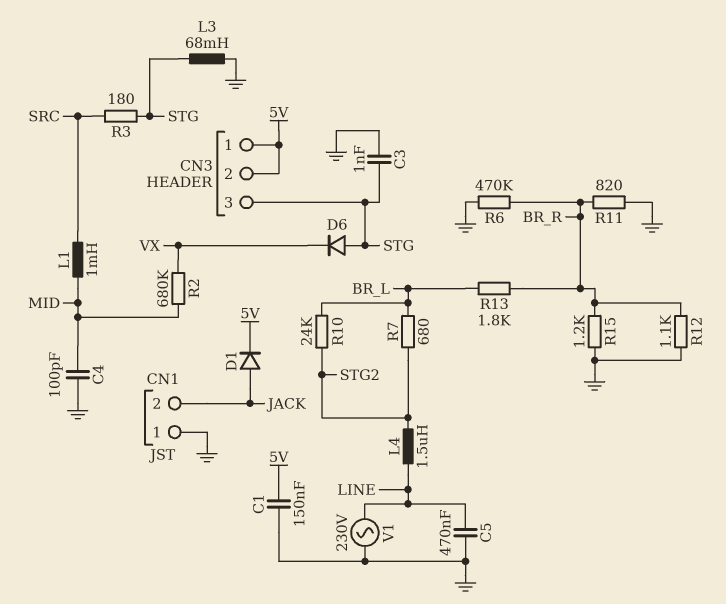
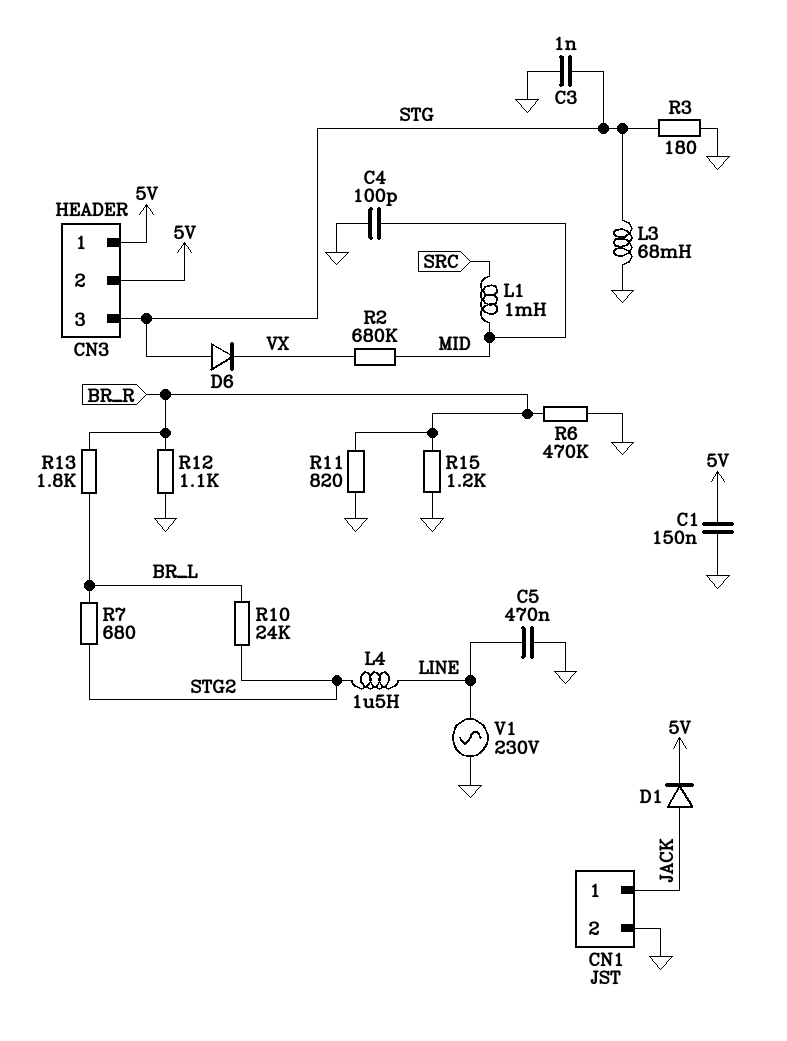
CN1 pin 1: GND -> JACK
CN1 pin 2: JACK -> GND
R3: 180 (SRC, STG) -> 180 (GND, STG)

